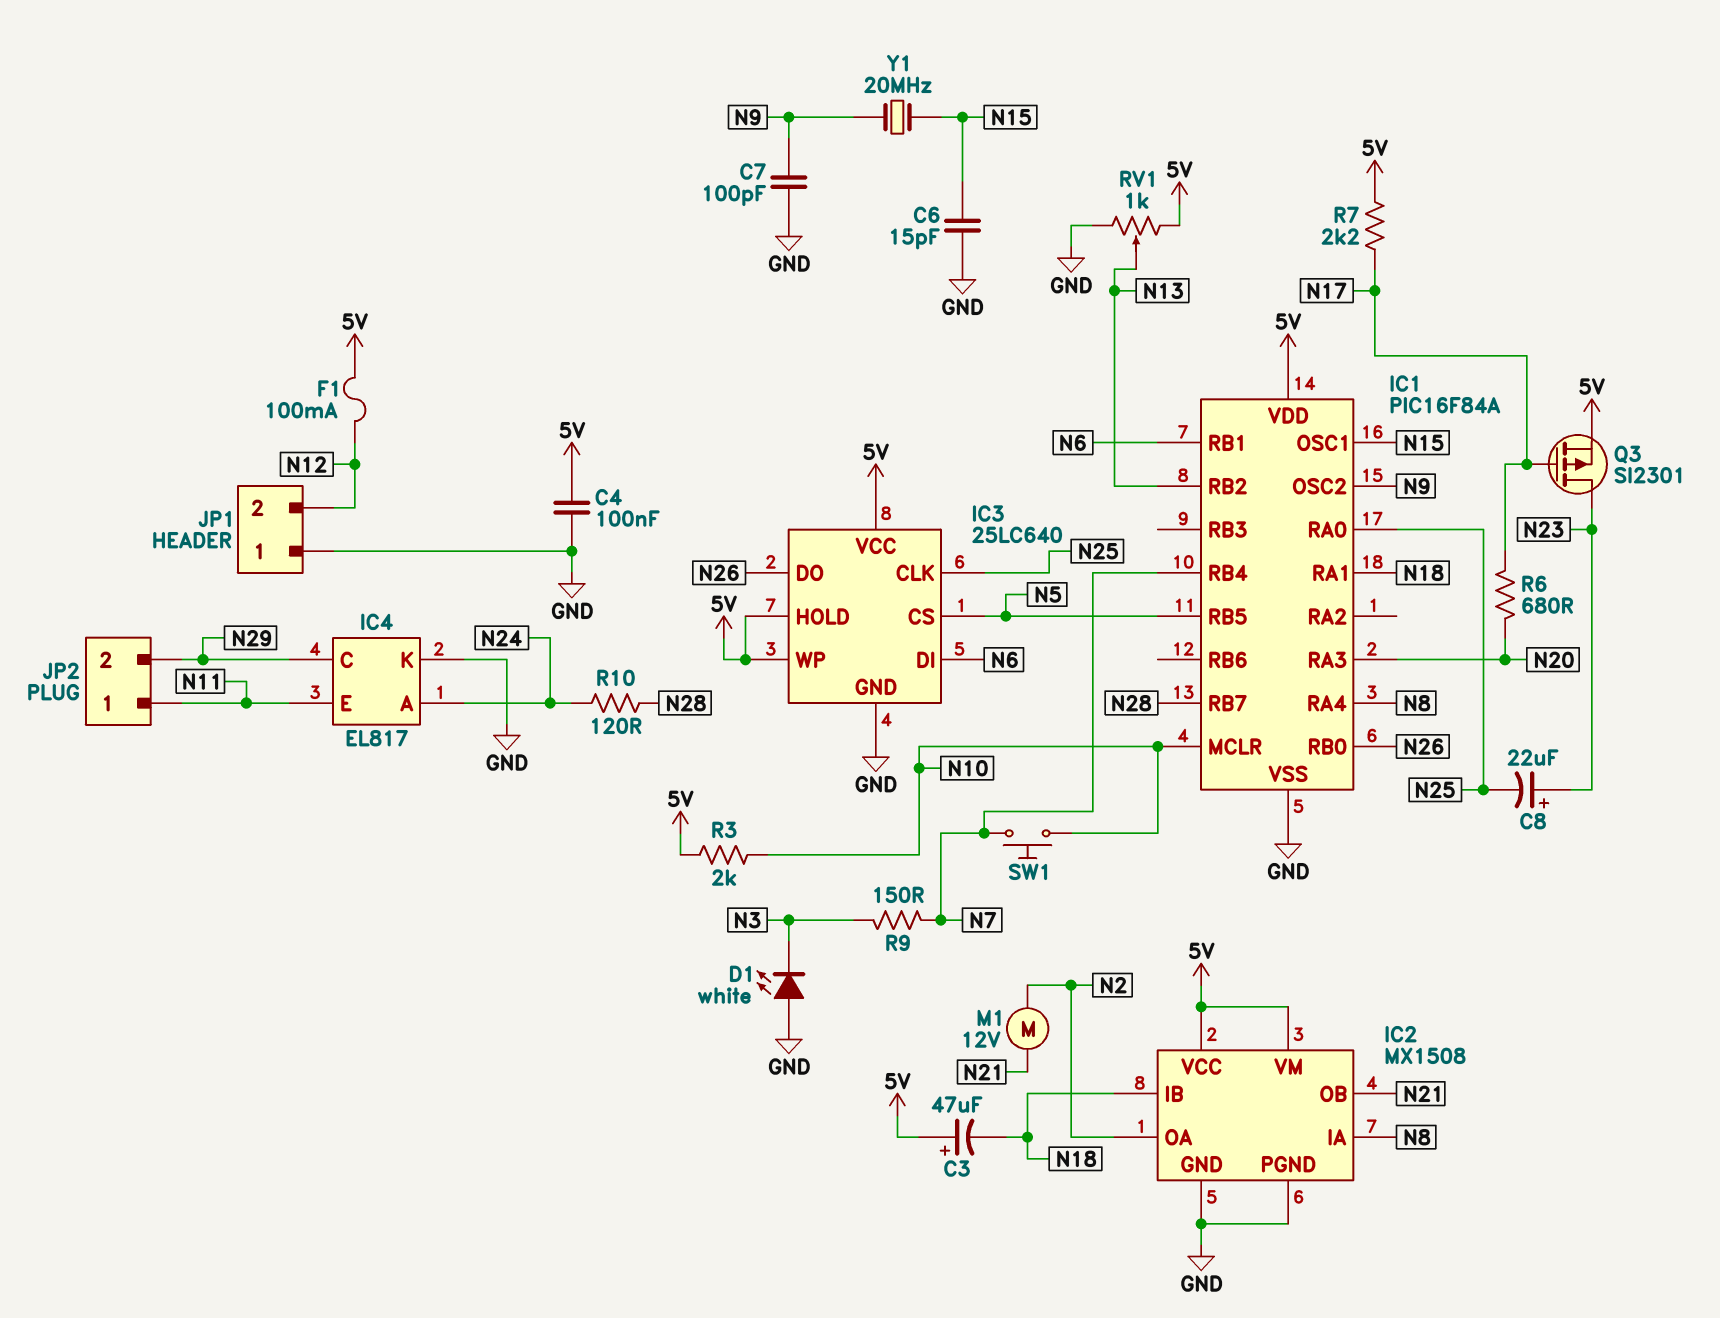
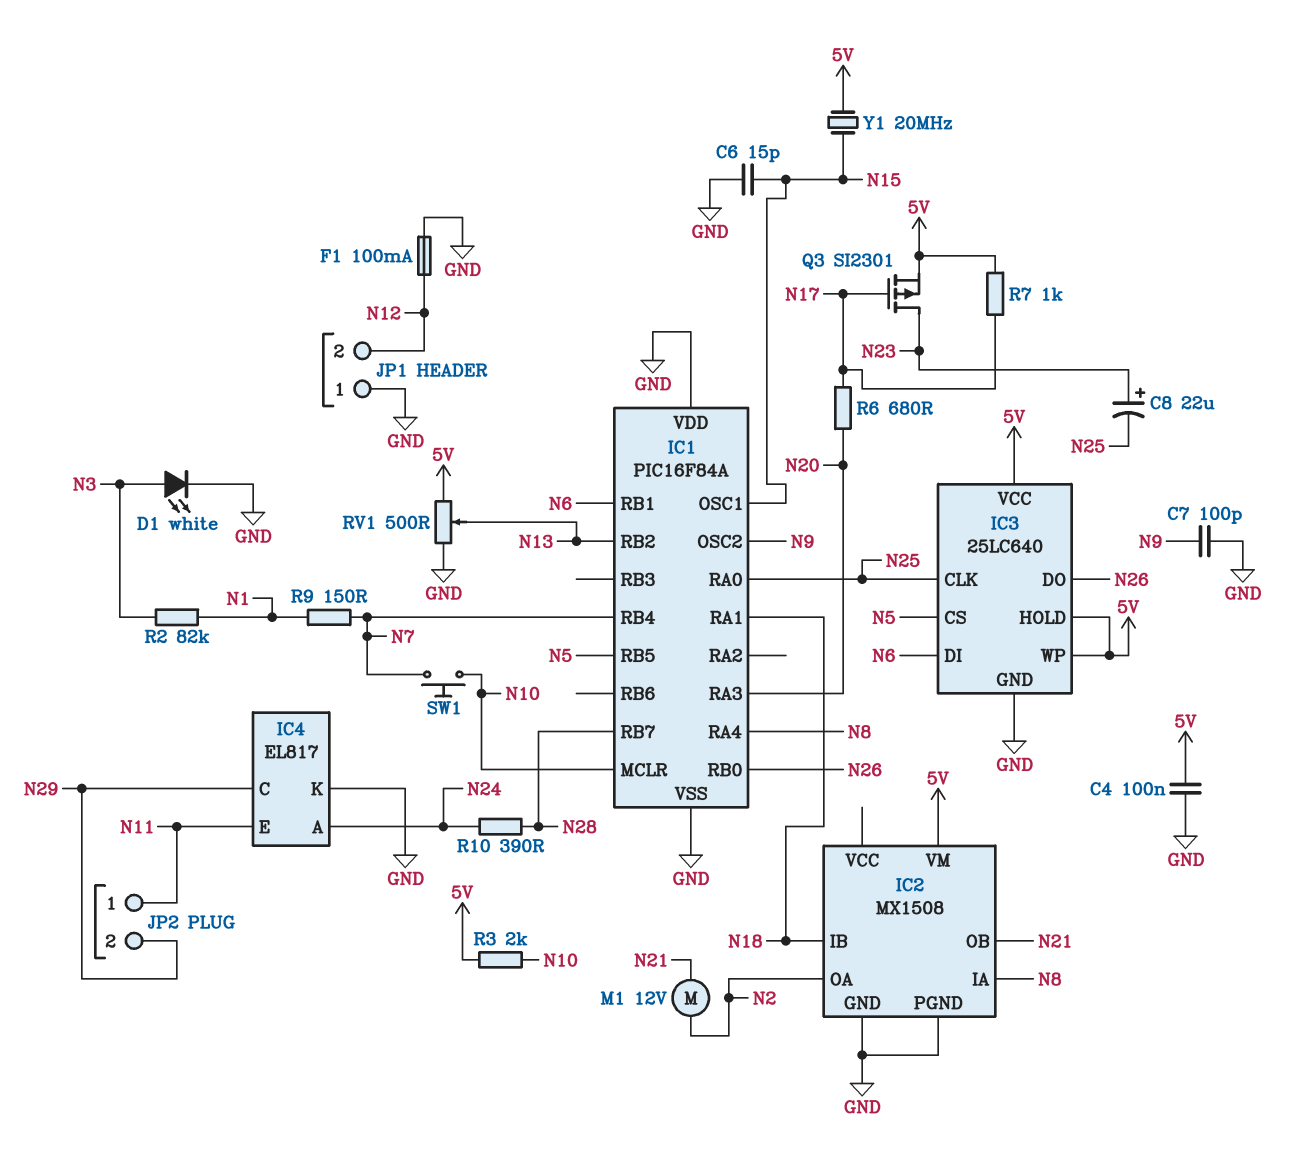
C3: 47uF (plus 5V, minus N18) -> none
D1: LED white (A GND, K N3) -> LED white (A N3, K GND)
F1: 100mA (5V, N12) -> 100mA (GND, N12)
IC1 pin VDD: 5V -> GND
IC2 pin VCC: 5V -> none
R2: none -> 82k (N1, N3)
R7: 2.2k (5V, N17) -> 1k (5V, N17)
R9: 150 (N3, N7) -> 150 (N1, N7)
R10: 120 (N24, N28) -> 390 (N24, N28)
RV1: 1k (5V, GND, wiper N13) -> 500 (5V, GND, wiper N13)
Y1: 20MHz (N9, N15) -> 20MHz (5V, N15)

